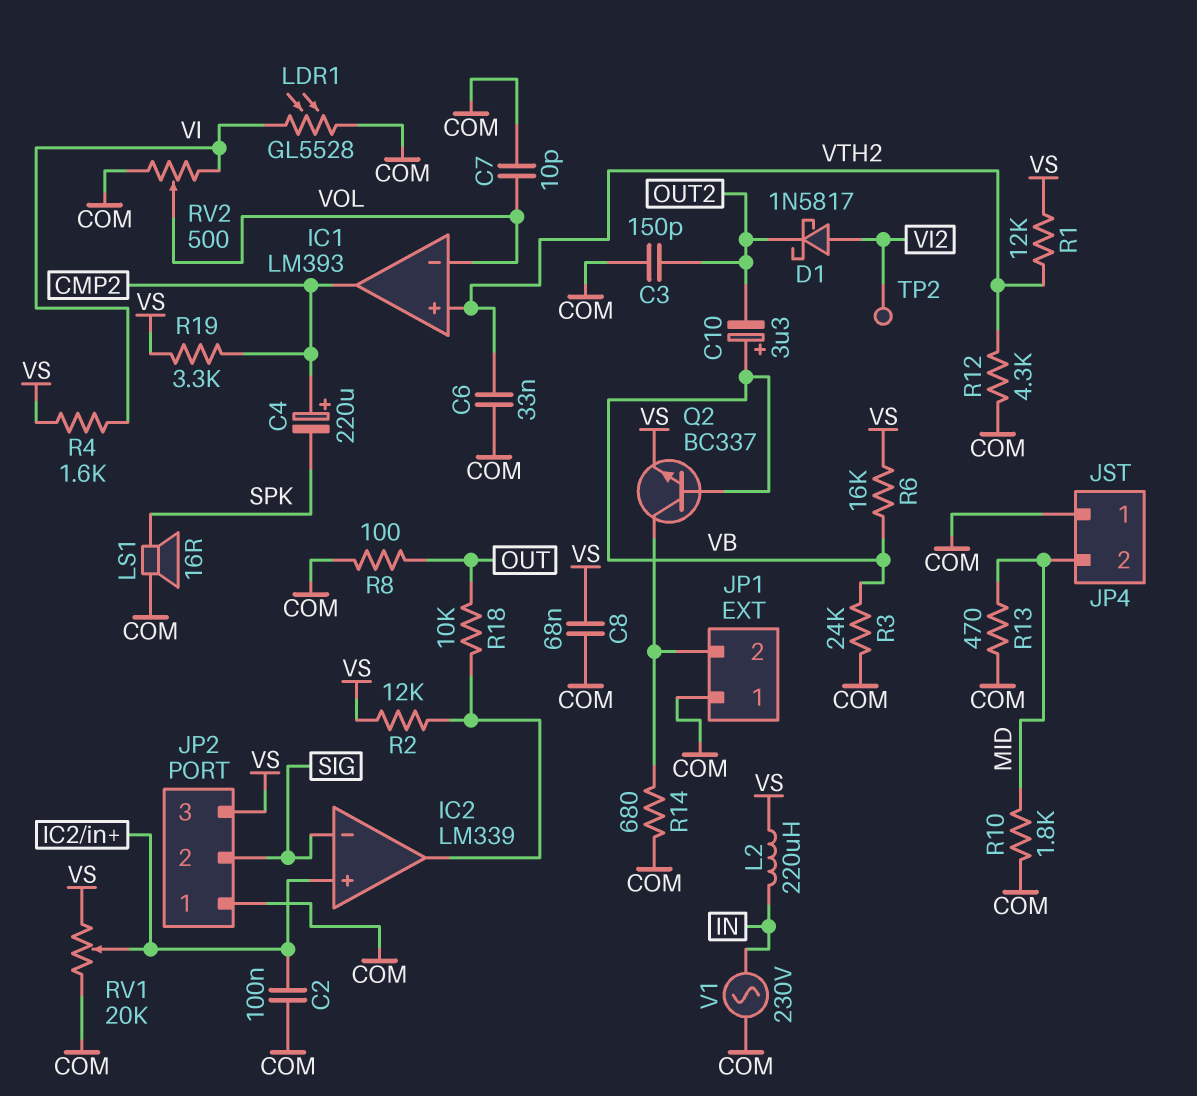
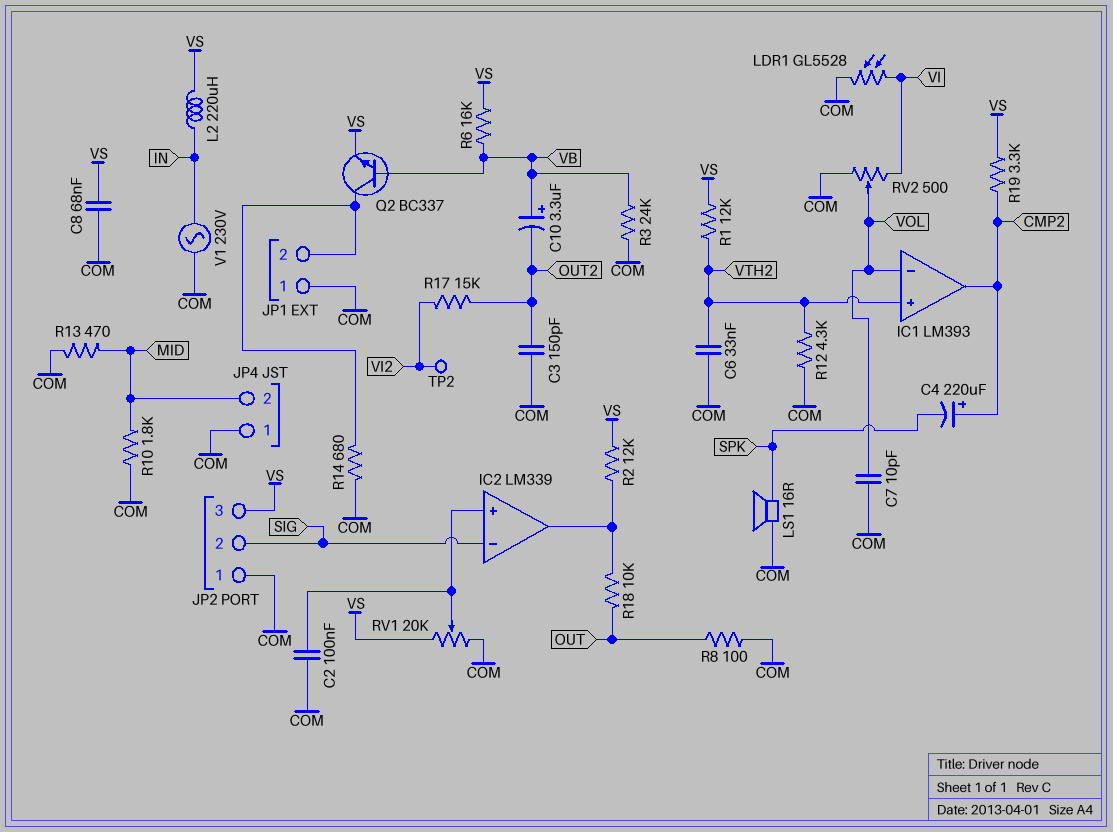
D1: schottky 1N5817 (A VI2, K OUT2) -> none
R4: 1.6k (VI, VS) -> none
R17: none -> 15k (OUT2, VI2)

